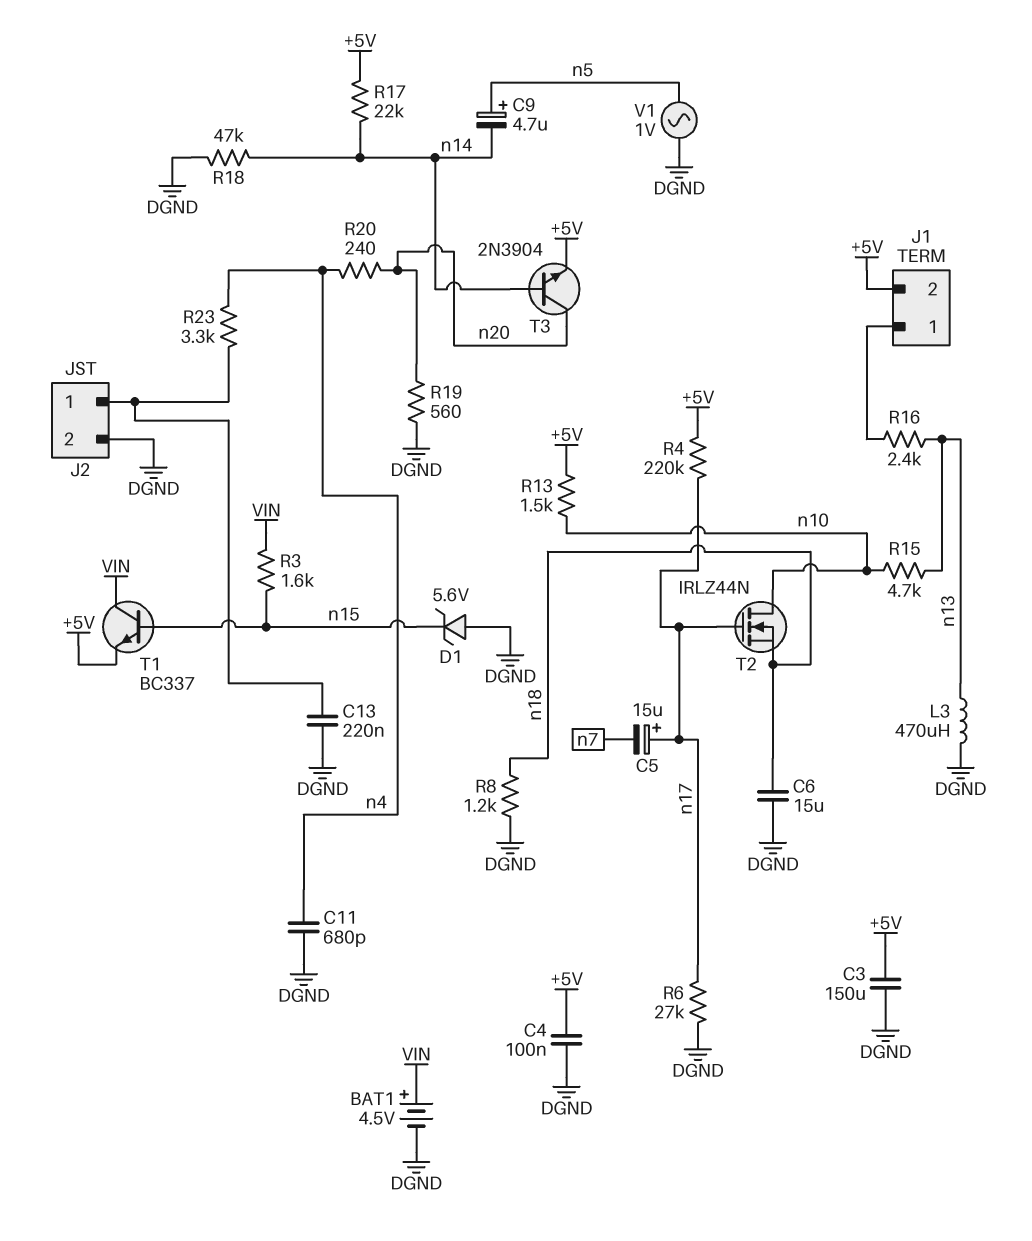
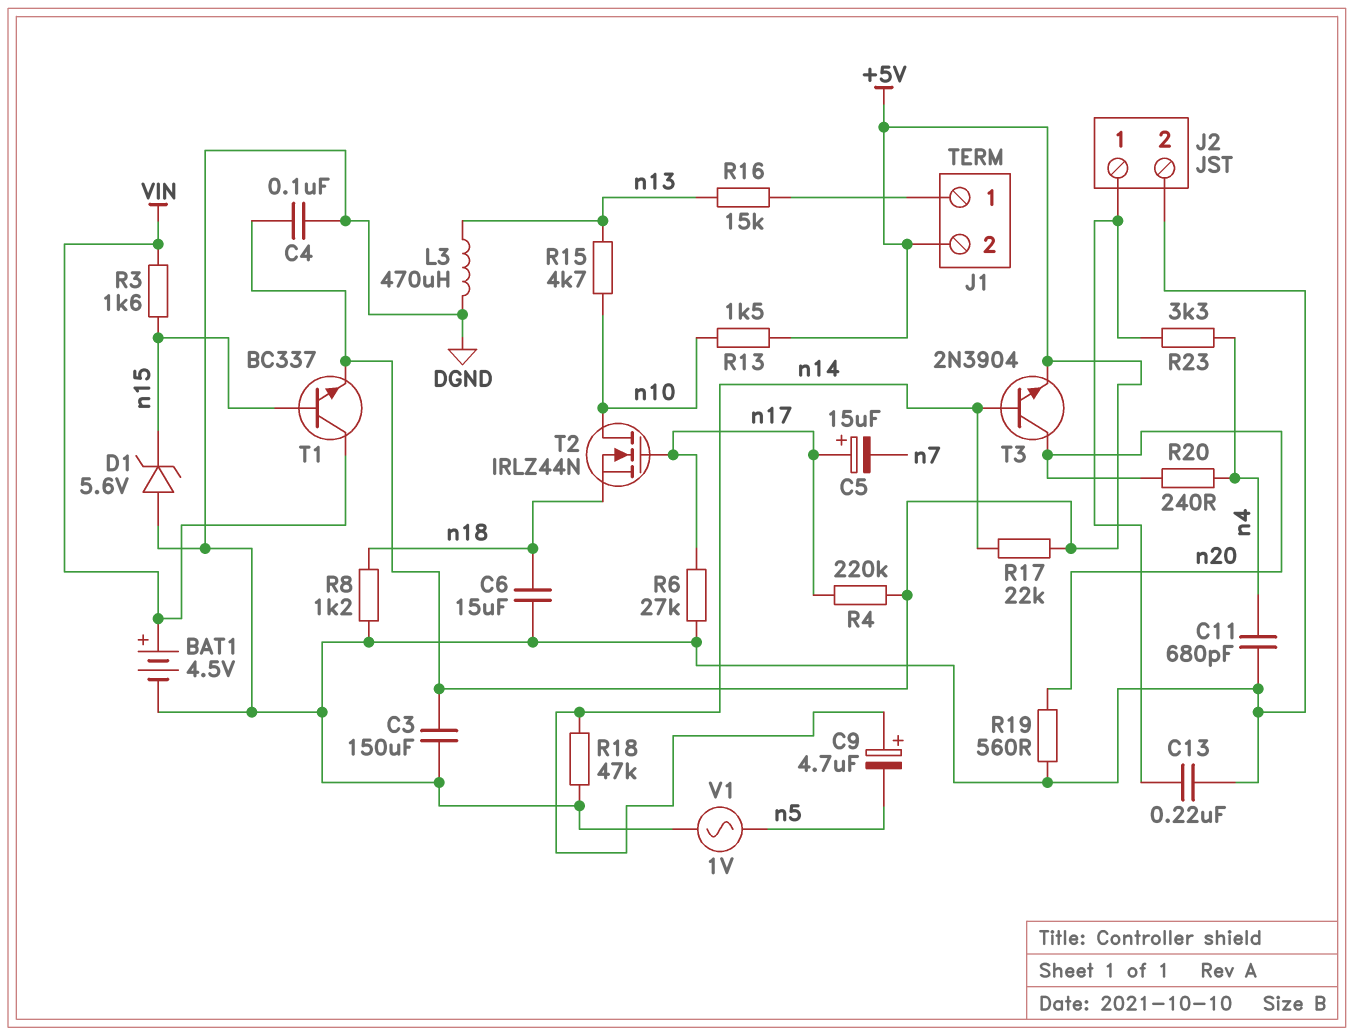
C9: 4.7uF (plus n5, minus n14) -> 4.7uF (plus n14, minus n5)
R16: 2.4k (J1/1, n13) -> 15k (J1/1, n13)

